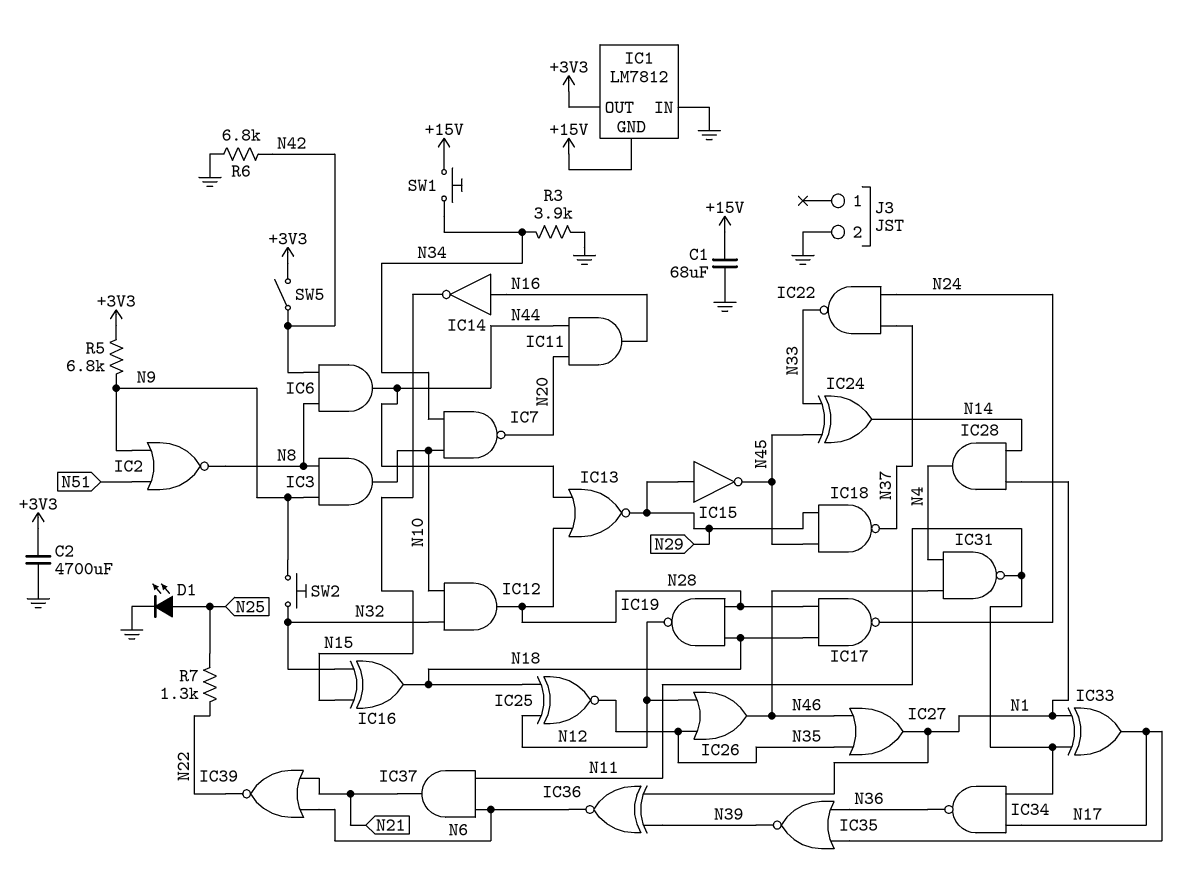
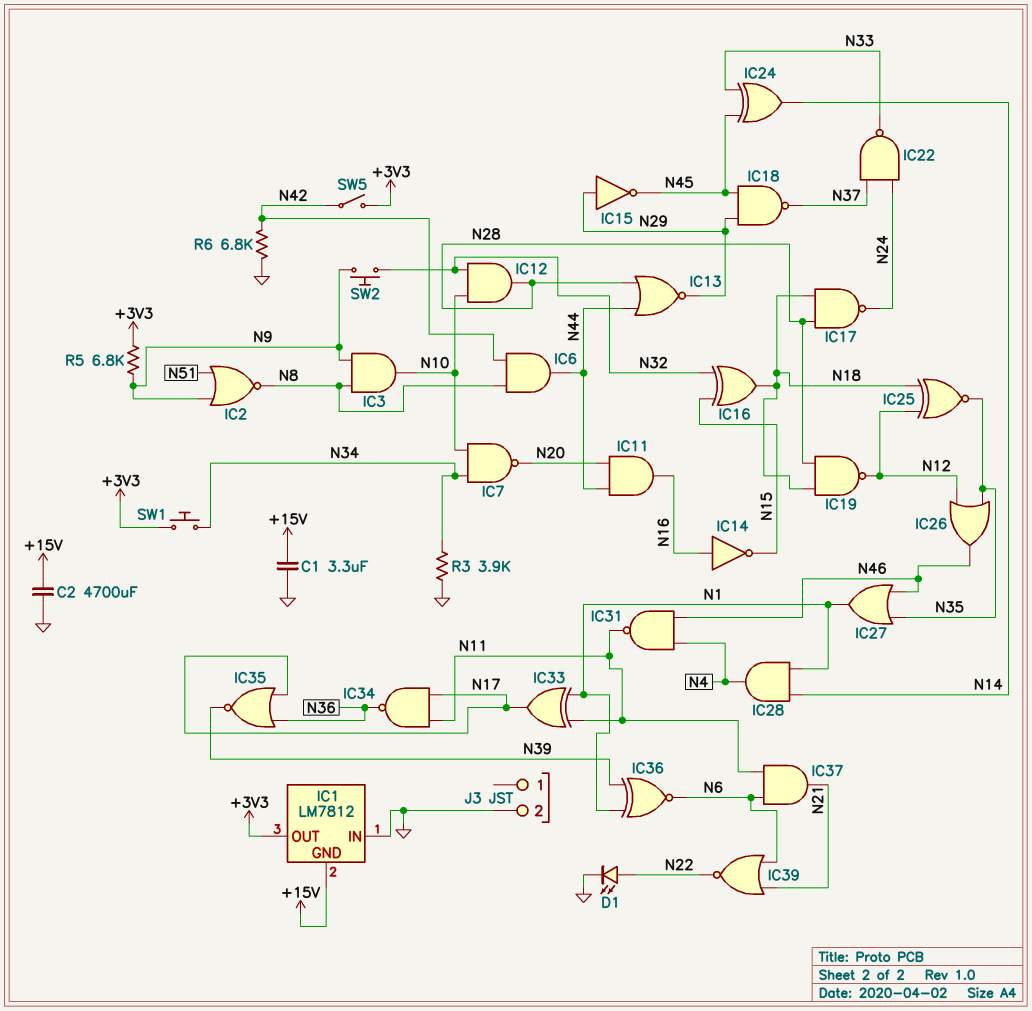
C1: 68uF (+15V, GND) -> 3.3uF (+15V, GND)
C2: 4700uF (+3V3, GND) -> 4700uF (+15V, GND)
D1: LED (A N25, K GND) -> LED (A N22, K GND)
R7: 1.3k (N22, N25) -> none
SW1: button (+15V, N34) -> button (+3V3, N34)

